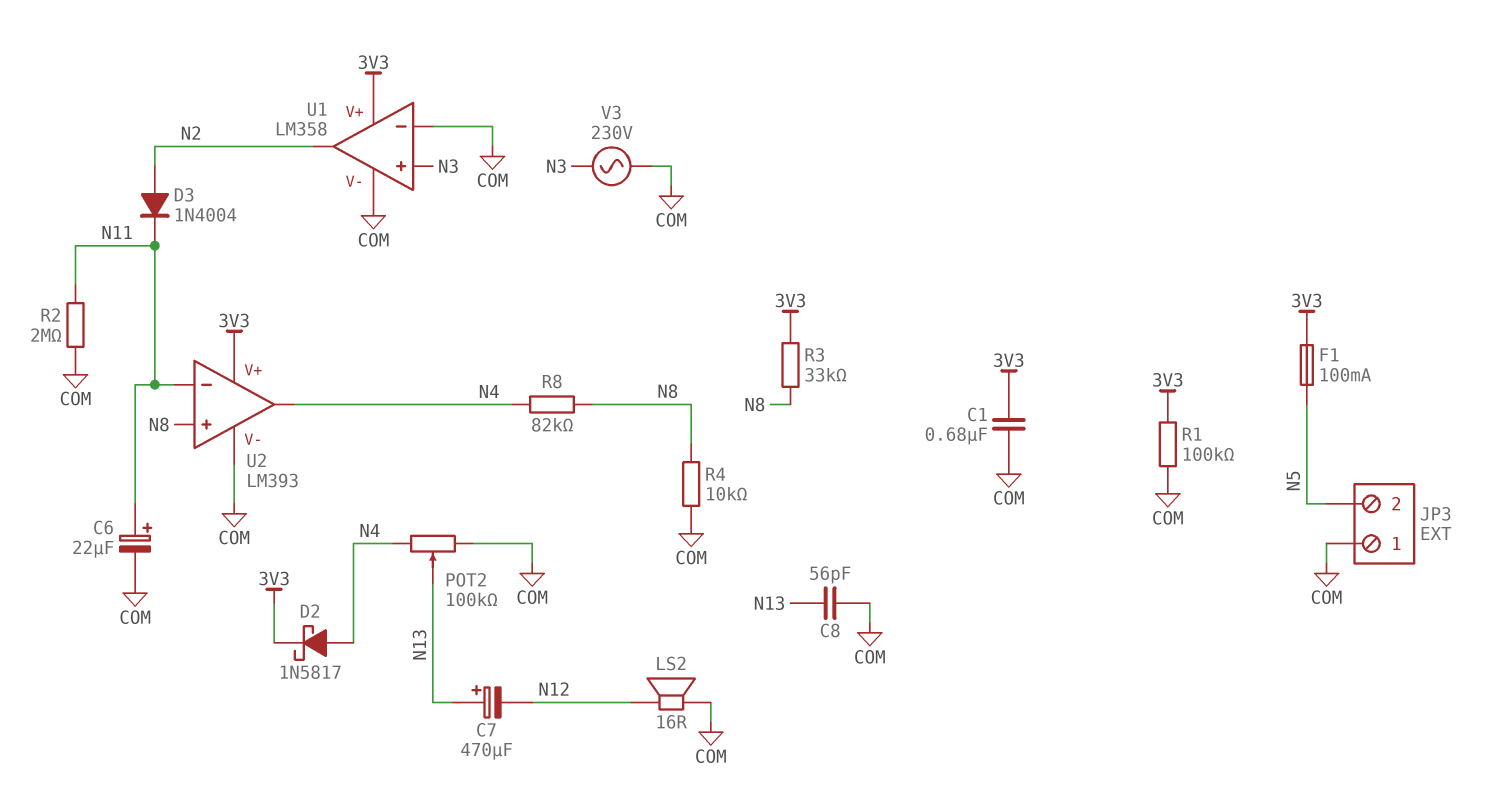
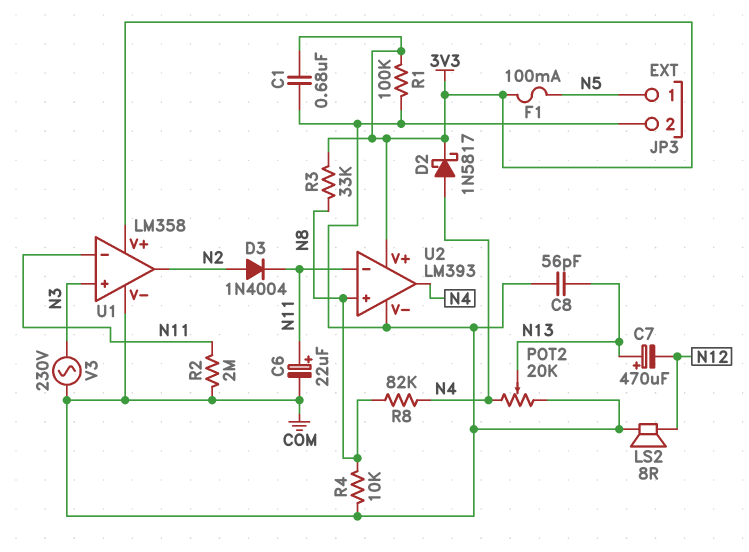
JP3 pin 1: COM -> N5
JP3 pin 2: N5 -> COM
LS2: speaker 16R (COM, N12) -> speaker 8R (COM, N12)
POT2: 100k (COM, N4, wiper N13) -> 20k (COM, N4, wiper N13)
U1 pin in-: COM -> N11

